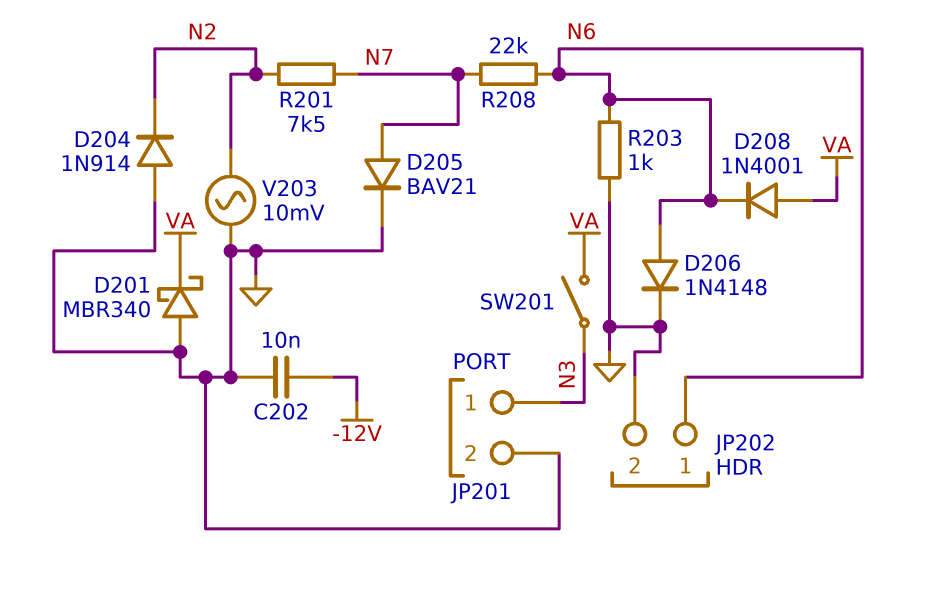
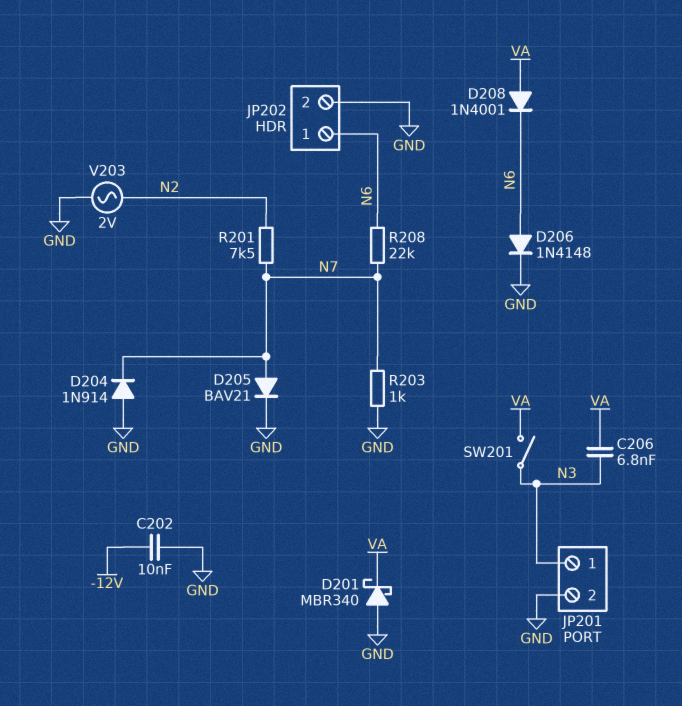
C206: none -> 6.8nF (N3, VA)
D204: diode 1N914 (A GND, K N2) -> diode 1N914 (A GND, K N7)
R203: 1k (GND, N6) -> 1k (GND, N7)
V203: AC 10mV (GND, N2) -> AC 2V (GND, N2)

